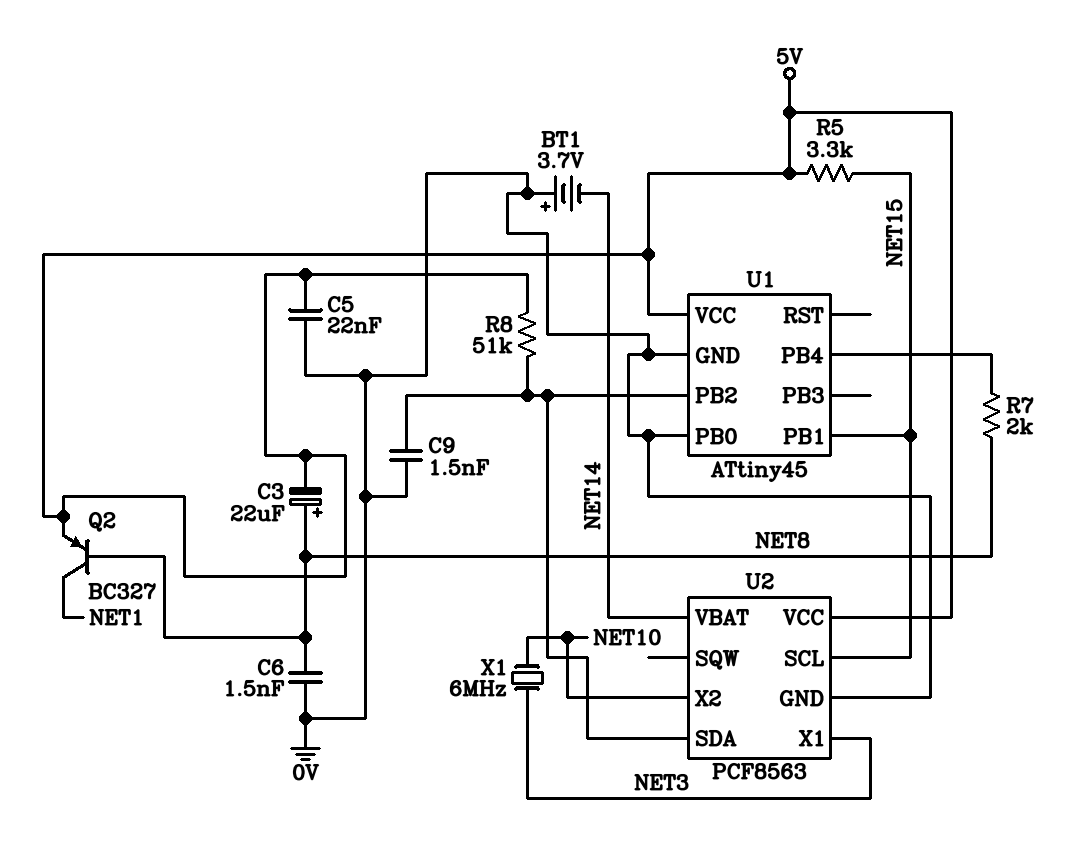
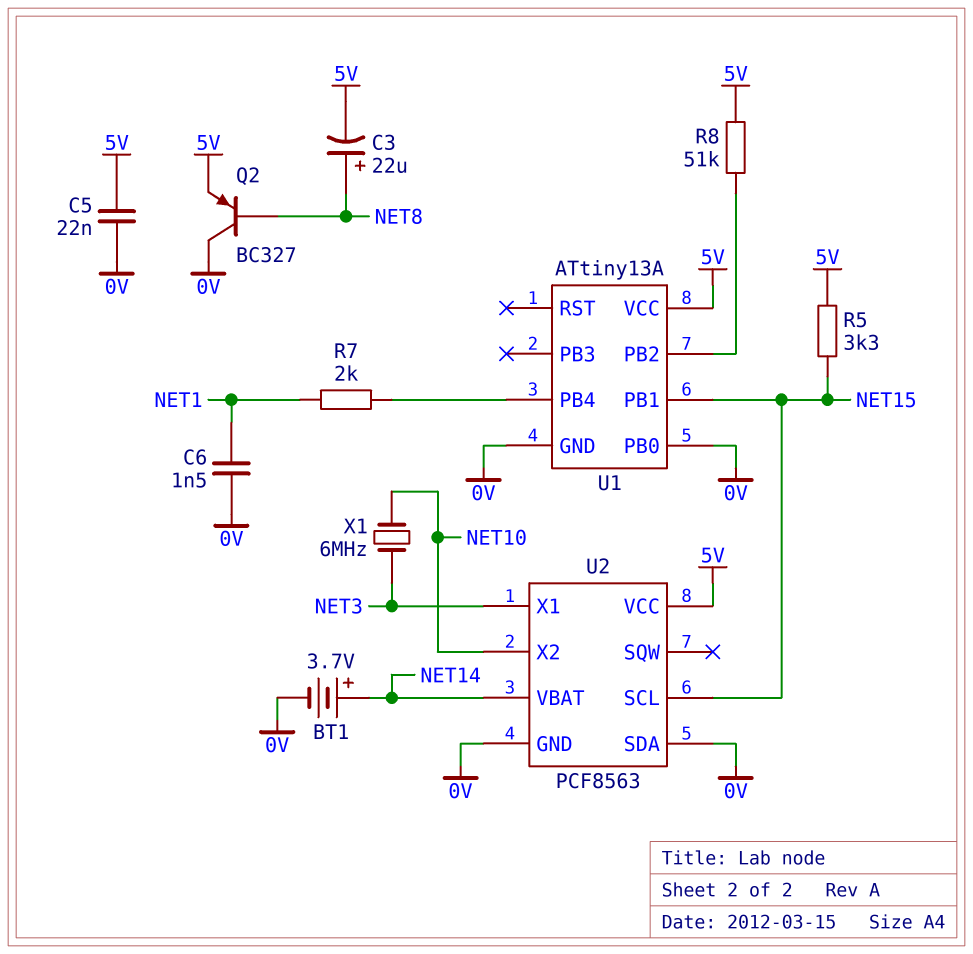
BT1: 3.7V (plus 0V, minus NET14) -> 3.7V (plus NET14, minus 0V)
C6: 1.5nF (0V, NET8) -> 1.5nF (0V, NET1)
C9: 1.5nF (0V, U1/PB2) -> none
Q2: PNP BC327 (B NET8, C NET1, E 5V) -> PNP BC327 (B NET8, C 0V, E 5V)
R7: 2k (NET8, U1/PB4) -> 2k (NET1, U1/PB4)
U1: ATtiny45 -> ATtiny13A
U2 pin SDA: U1/PB2 -> 0V

